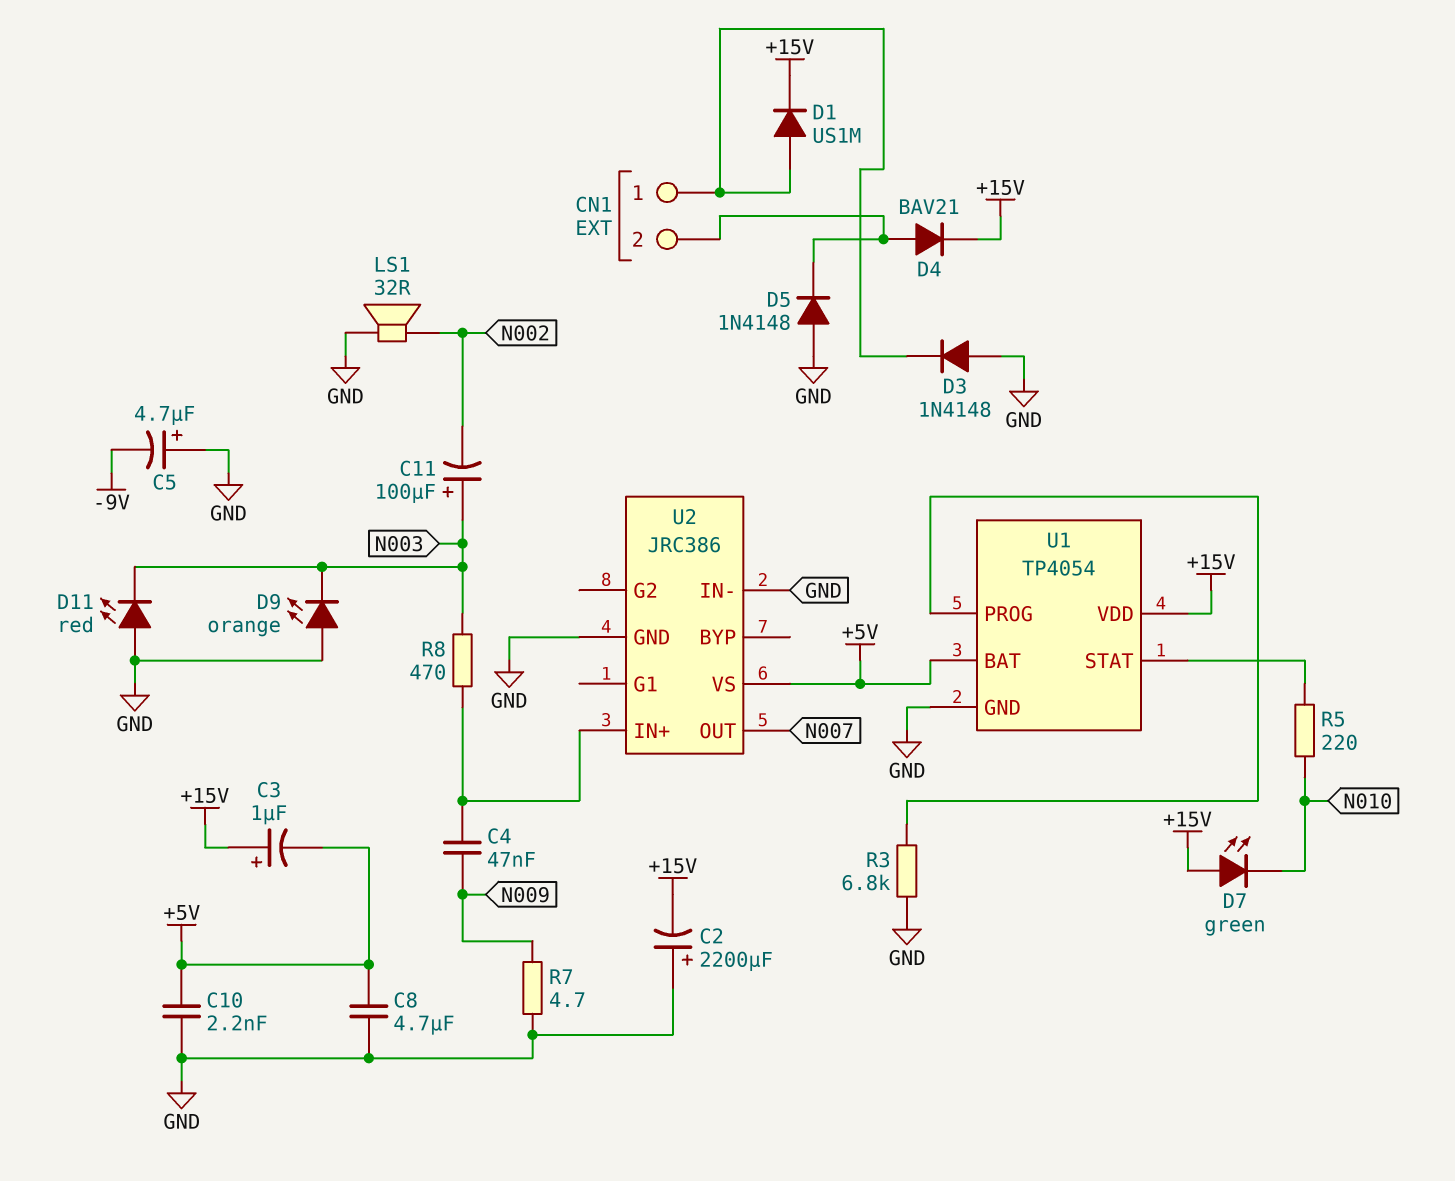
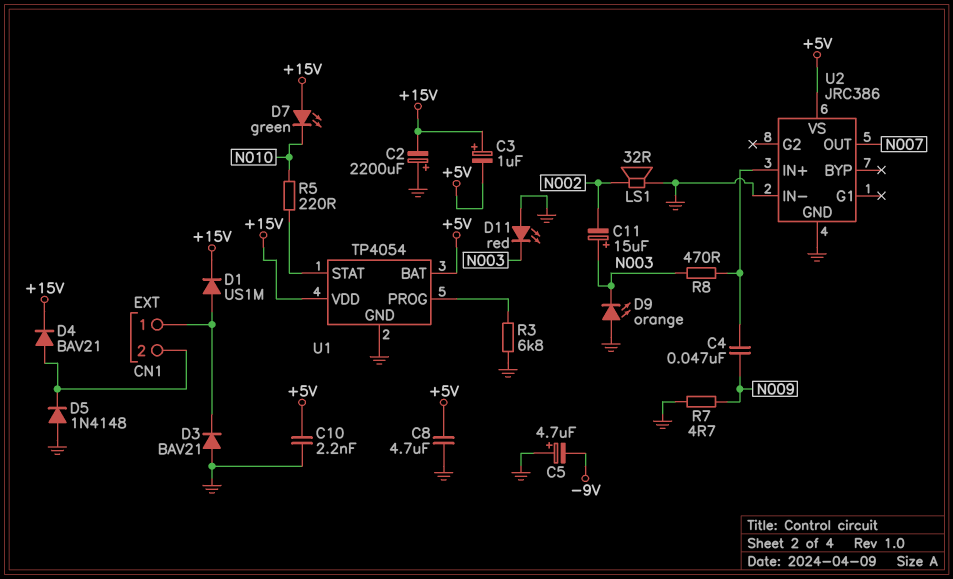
C11: 100uF (plus N003, minus N002) -> 15uF (plus N003, minus N002)
D3: diode 1N4148 (A GND, K CN1/1) -> diode BAV21 (A GND, K CN1/1)

